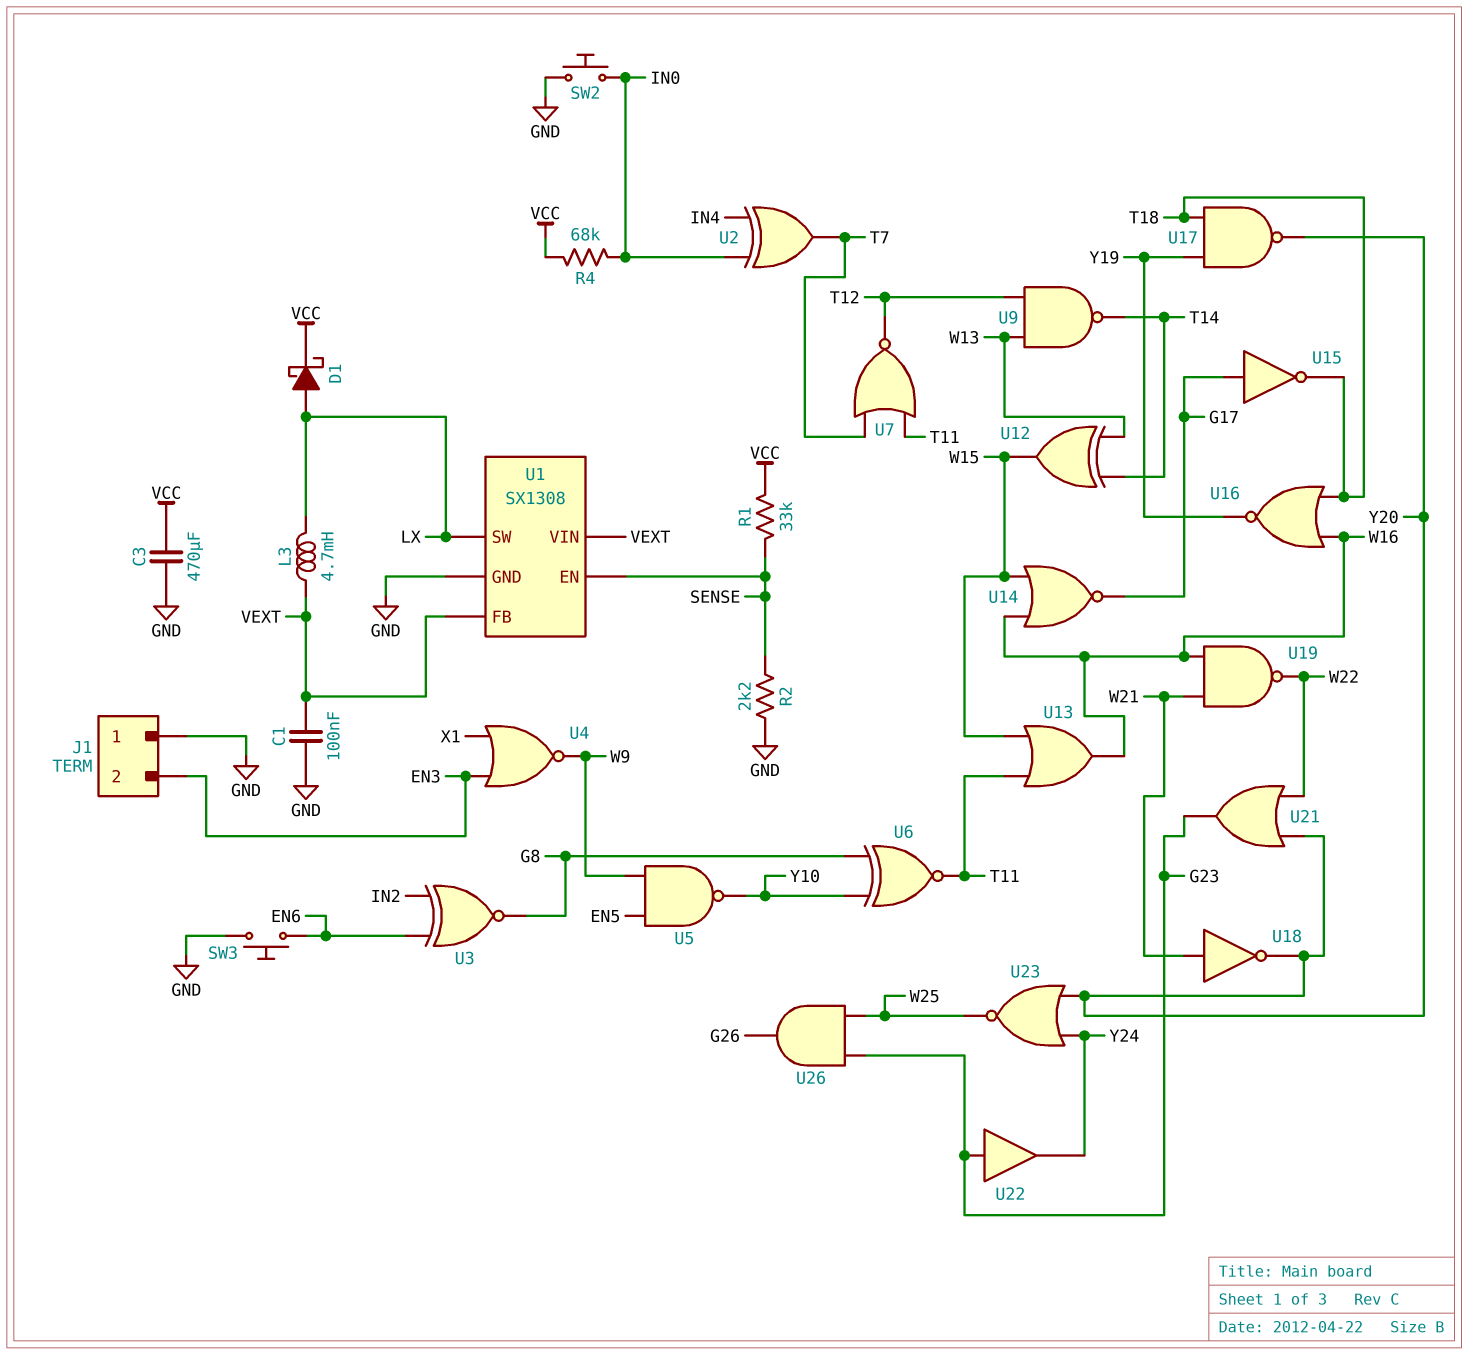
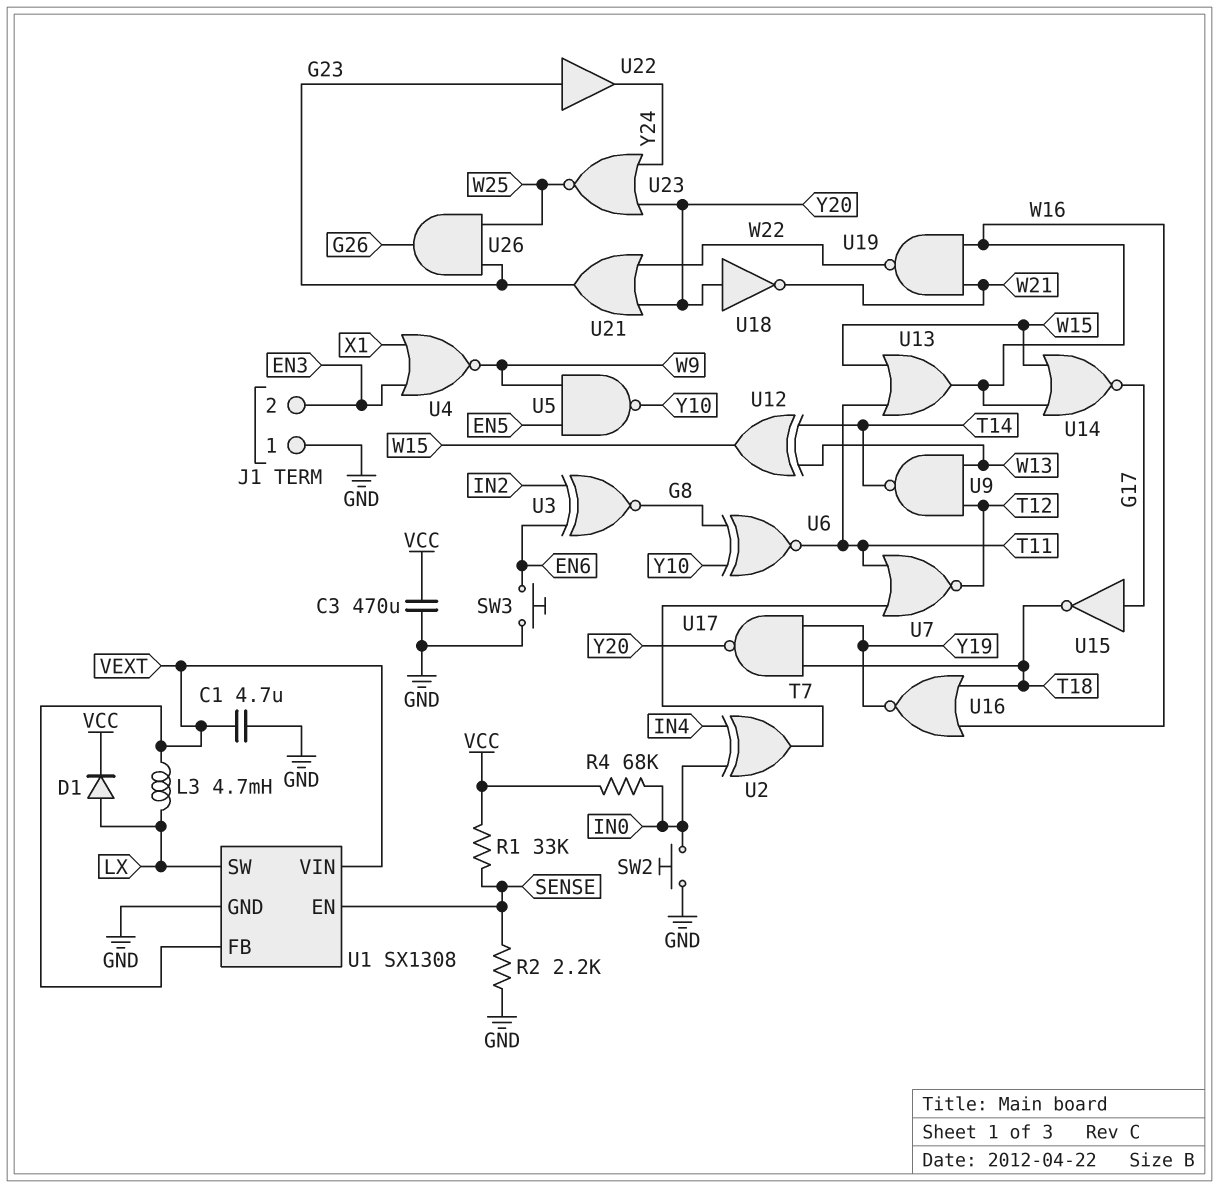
C1: 100nF (GND, VEXT) -> 4.7uF (GND, VEXT)
D1: schottky (A LX, K VCC) -> diode (A LX, K VCC)
U18: NOT (in W21, out Y20) -> NOT (in Y20, out W21)

